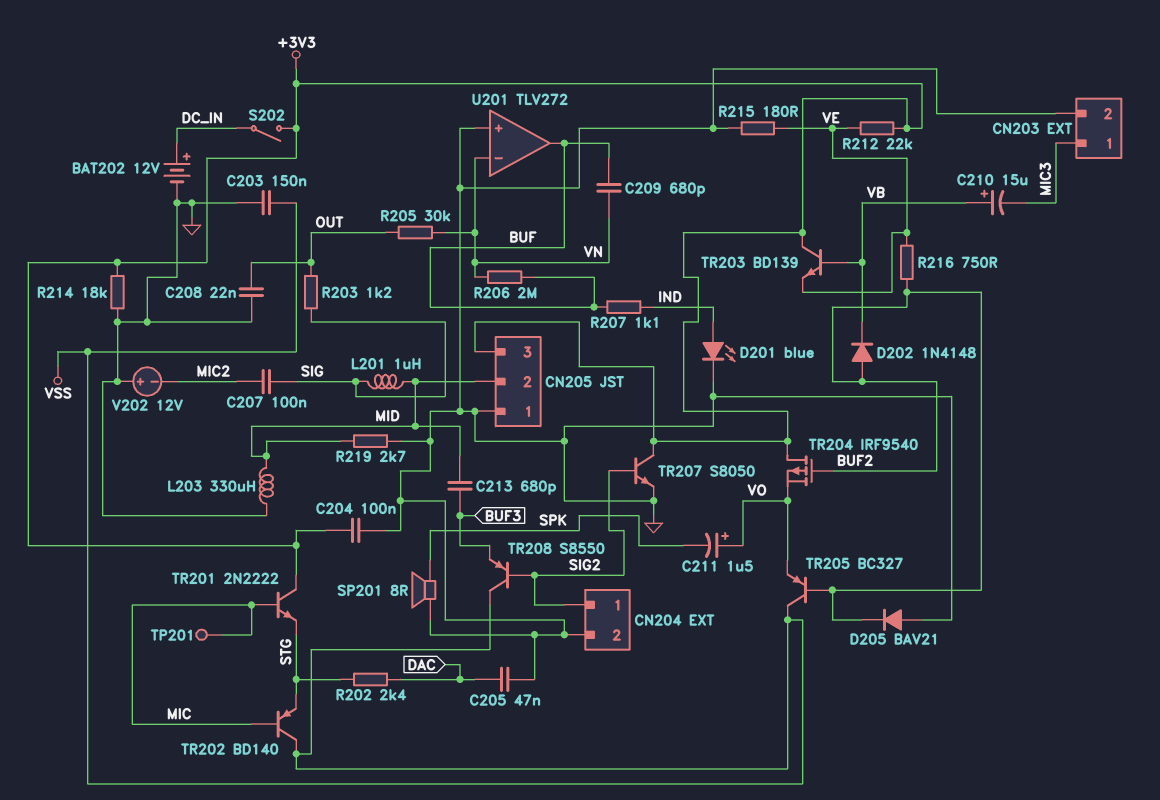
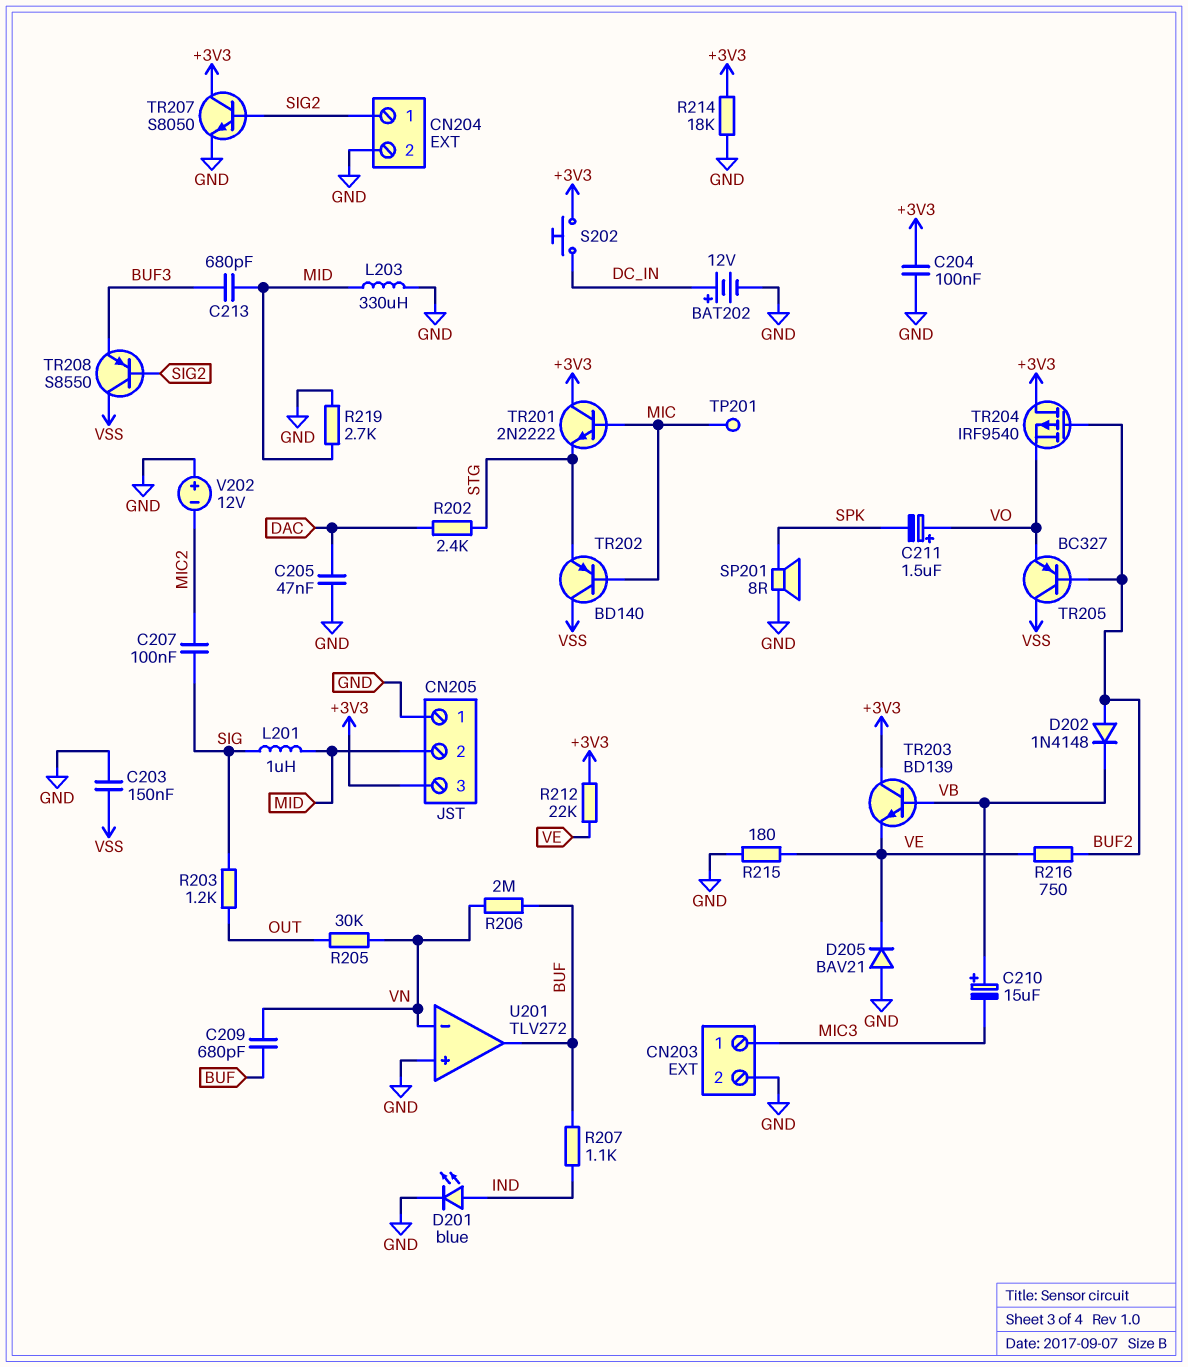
C208: 22nF (GND, OUT) -> none
D205: diode BAV21 (A GND, K BUF2) -> diode BAV21 (A GND, K VE)
S202: switch (+3V3, DC_IN) -> button (+3V3, DC_IN)

